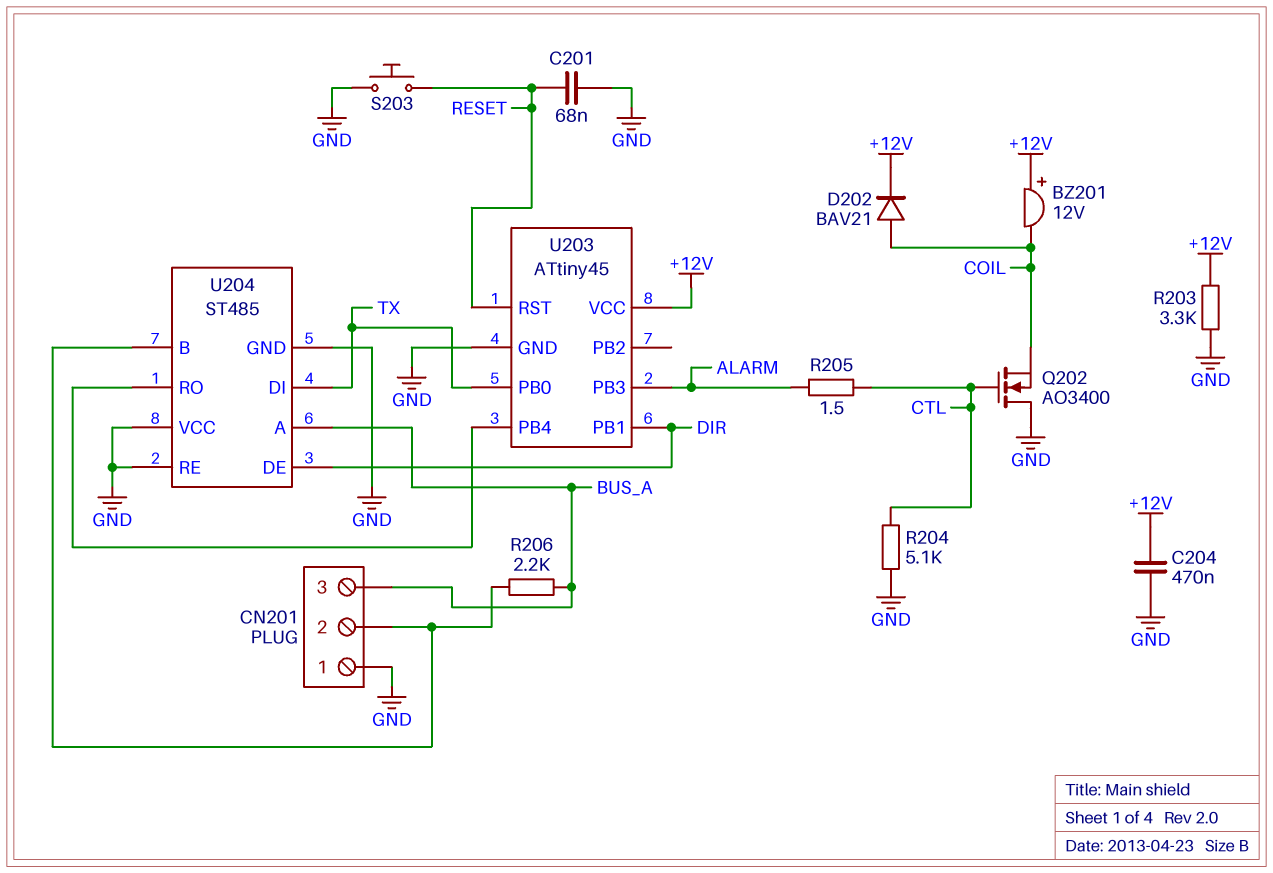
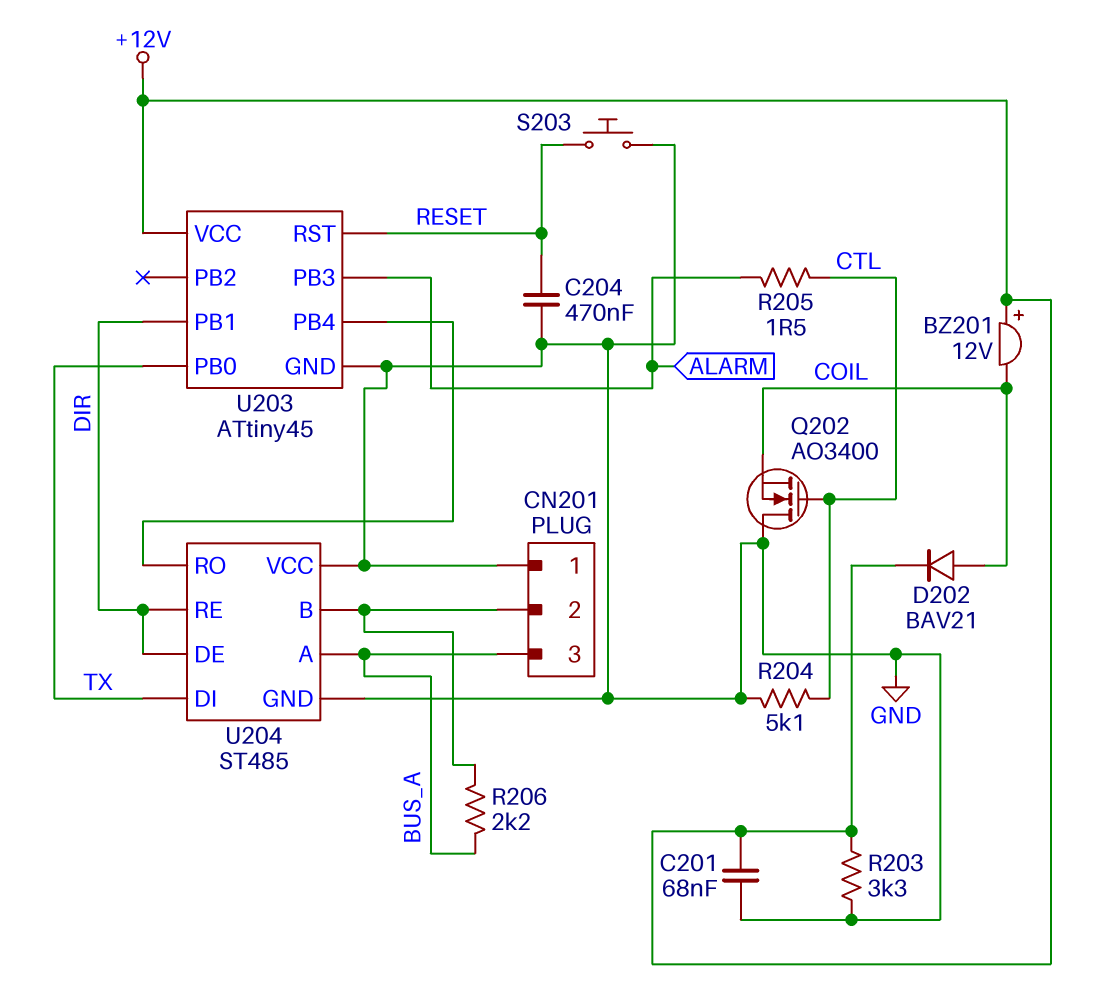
C201: 68nF (GND, RESET) -> 68nF (+12V, GND)
C204: 470nF (+12V, GND) -> 470nF (GND, RESET)
U204 pin RE: GND -> DIR

